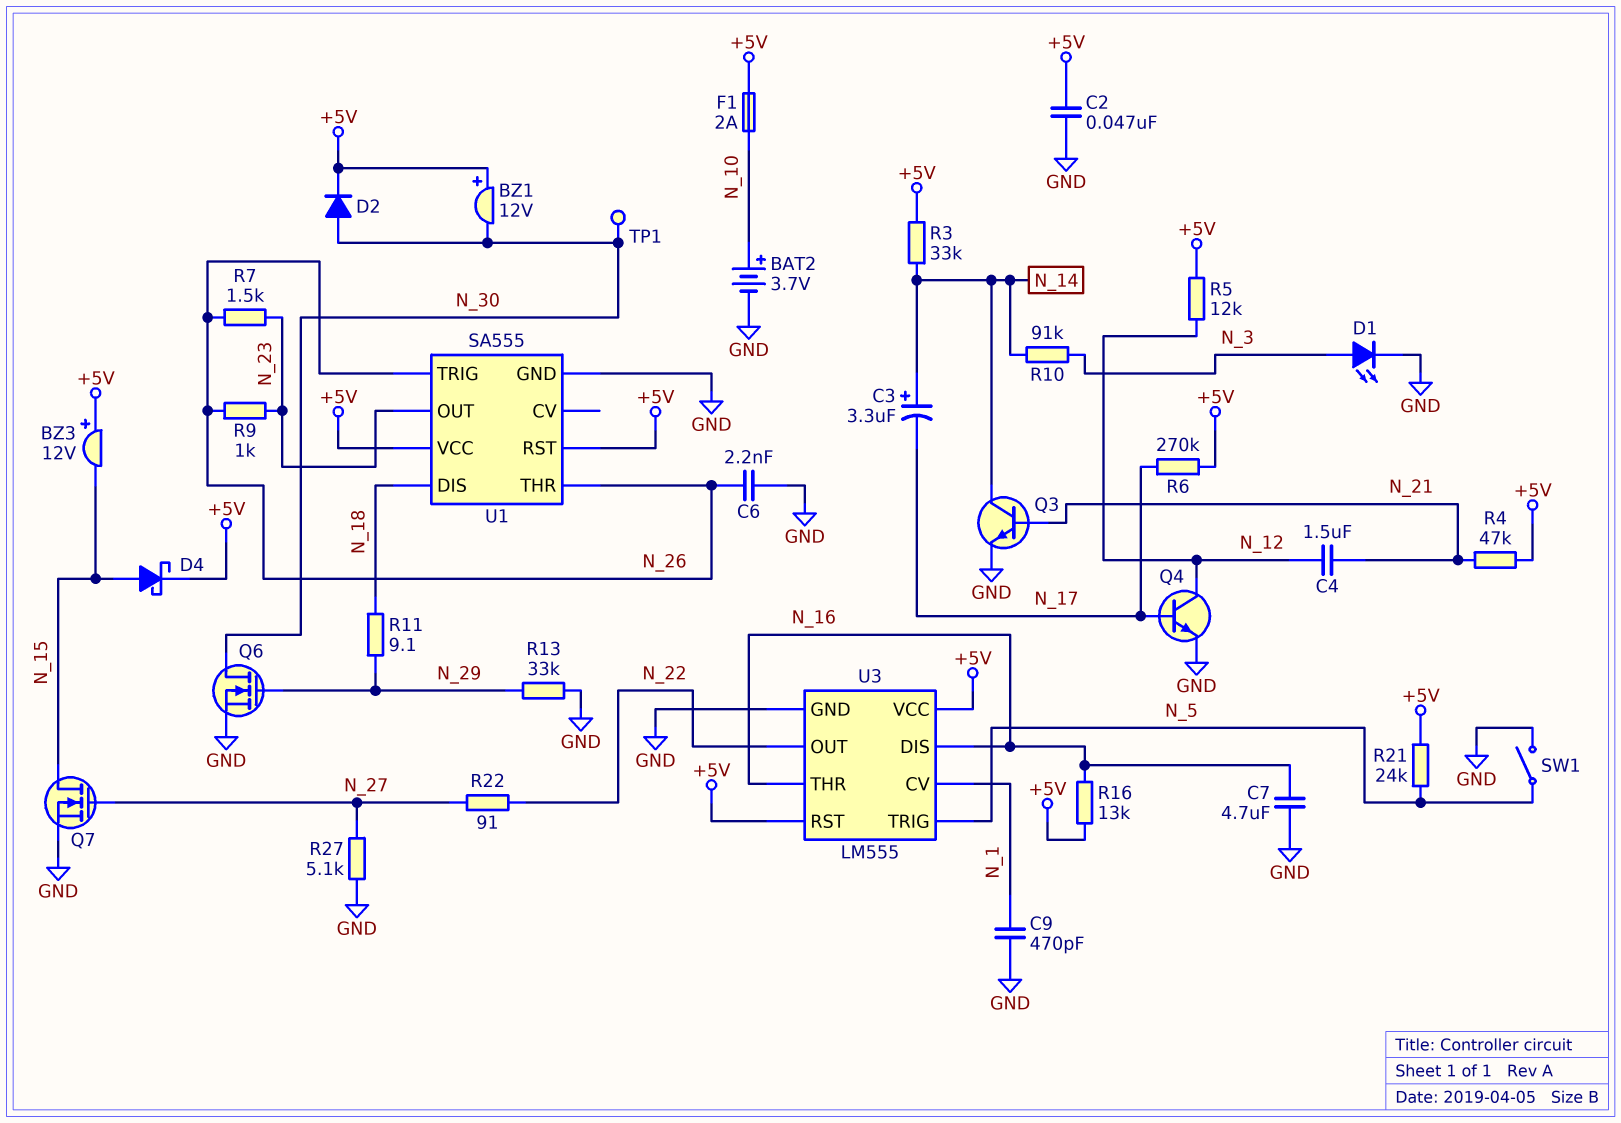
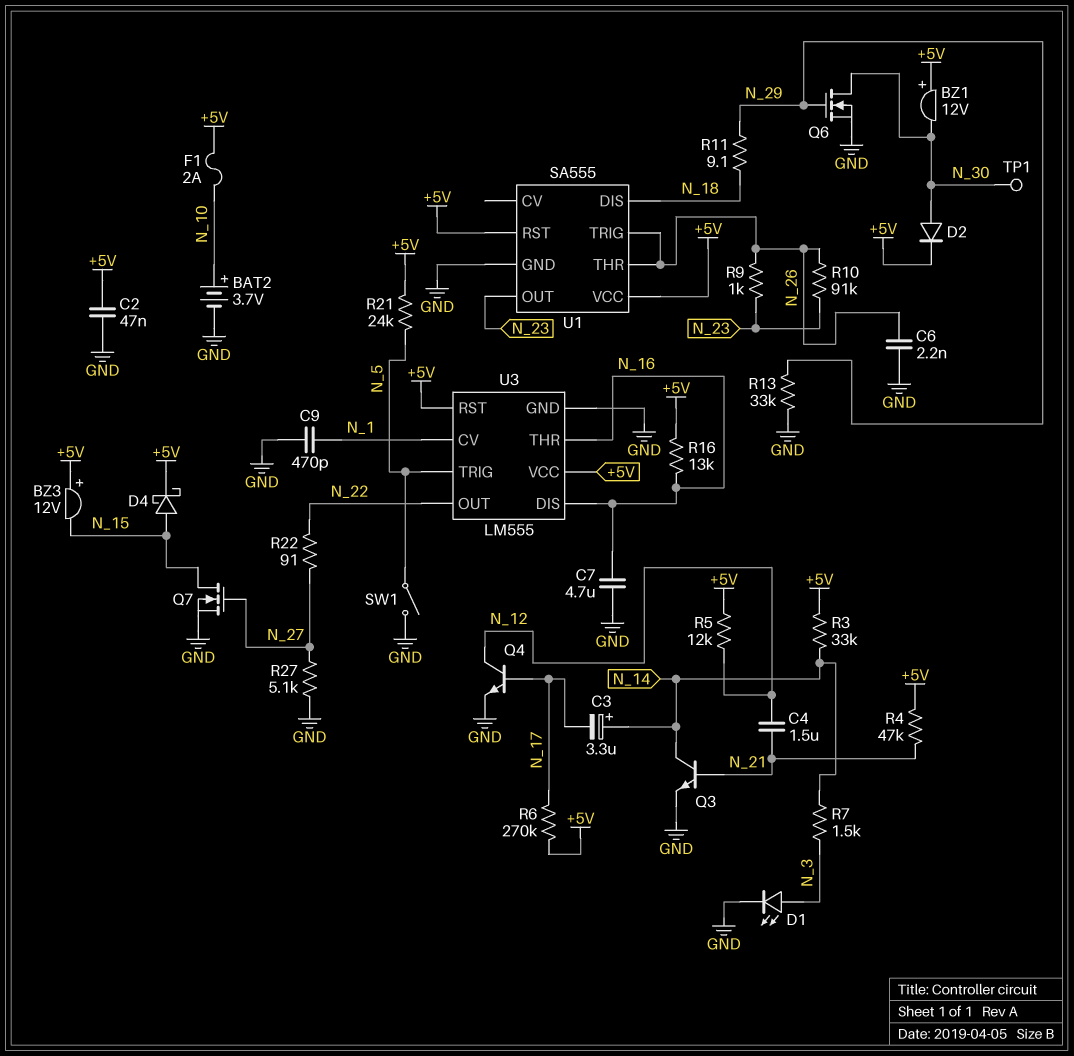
R7: 1.5k (N_23, N_26) -> 1.5k (N_3, N_14)
R10: 91k (N_3, N_14) -> 91k (N_23, N_26)

